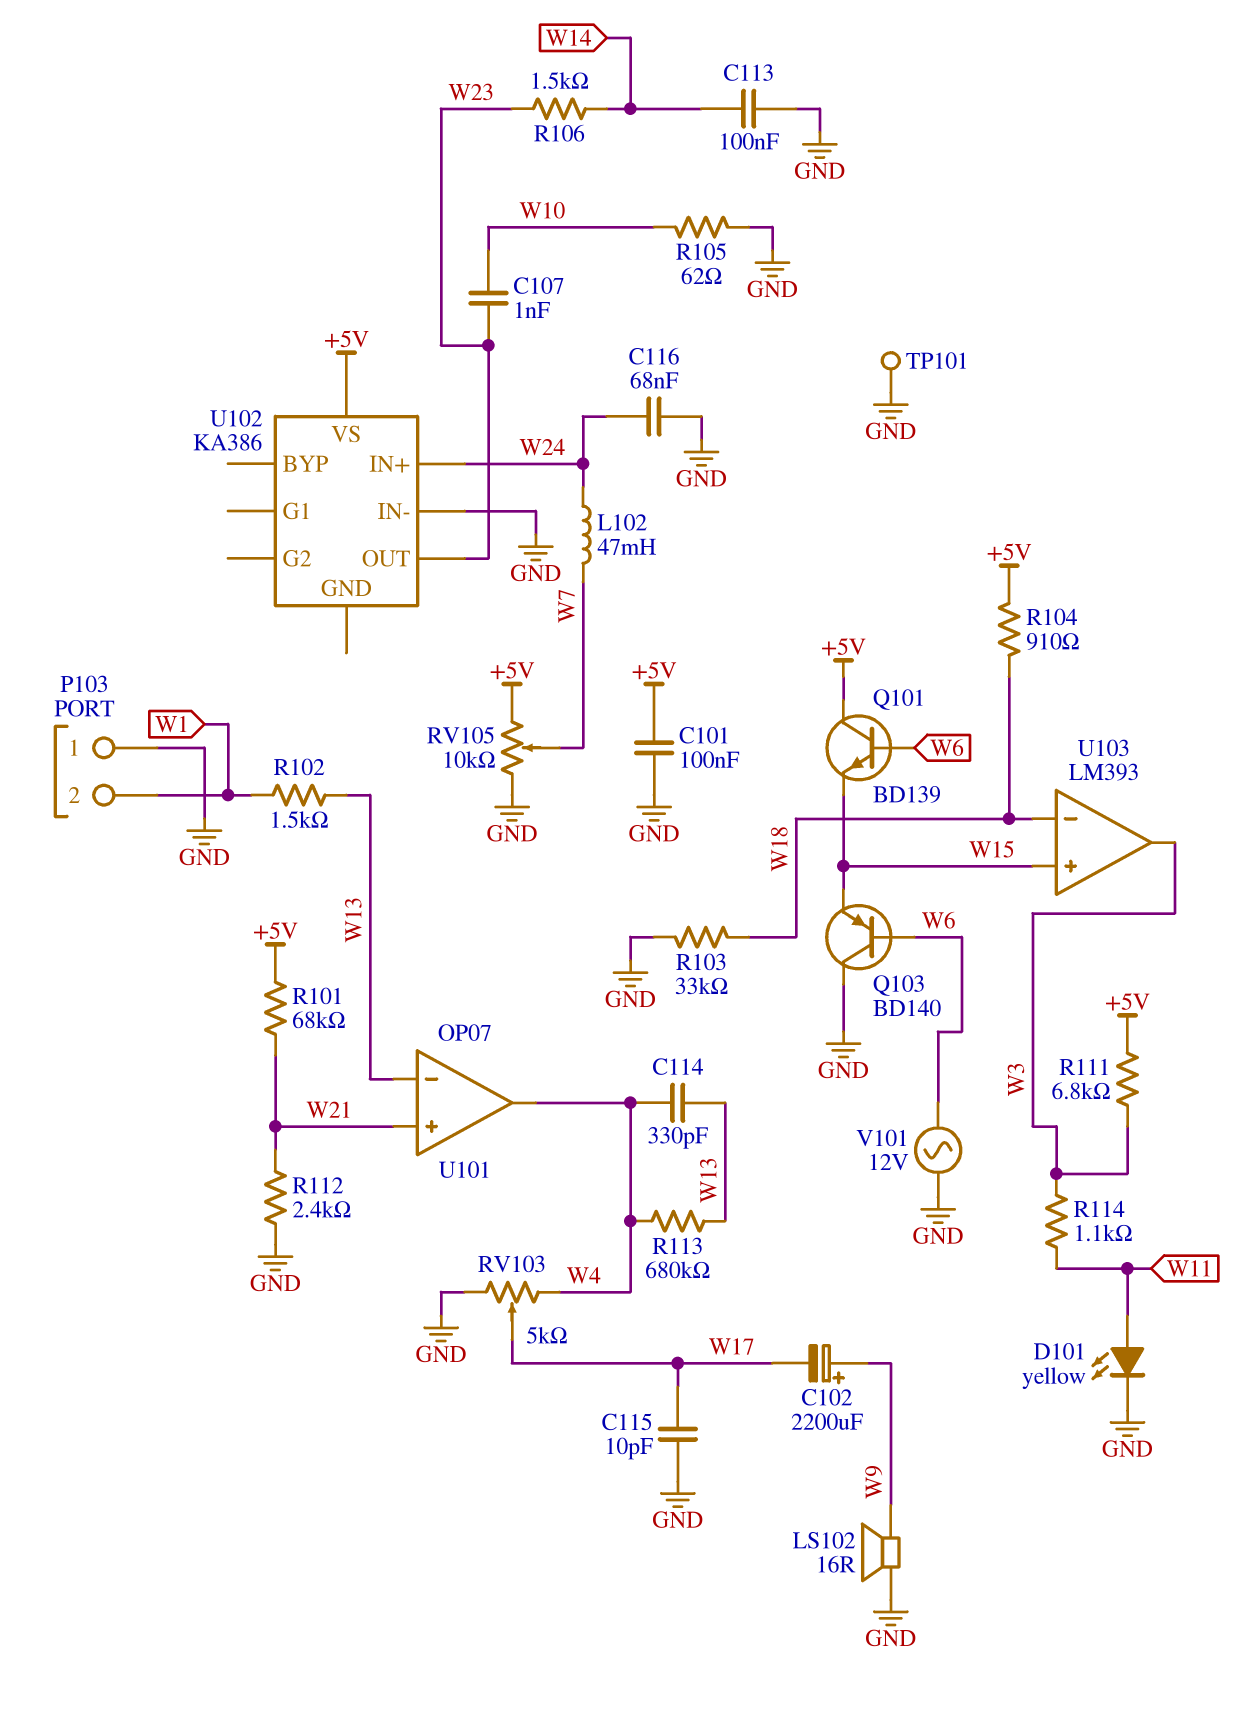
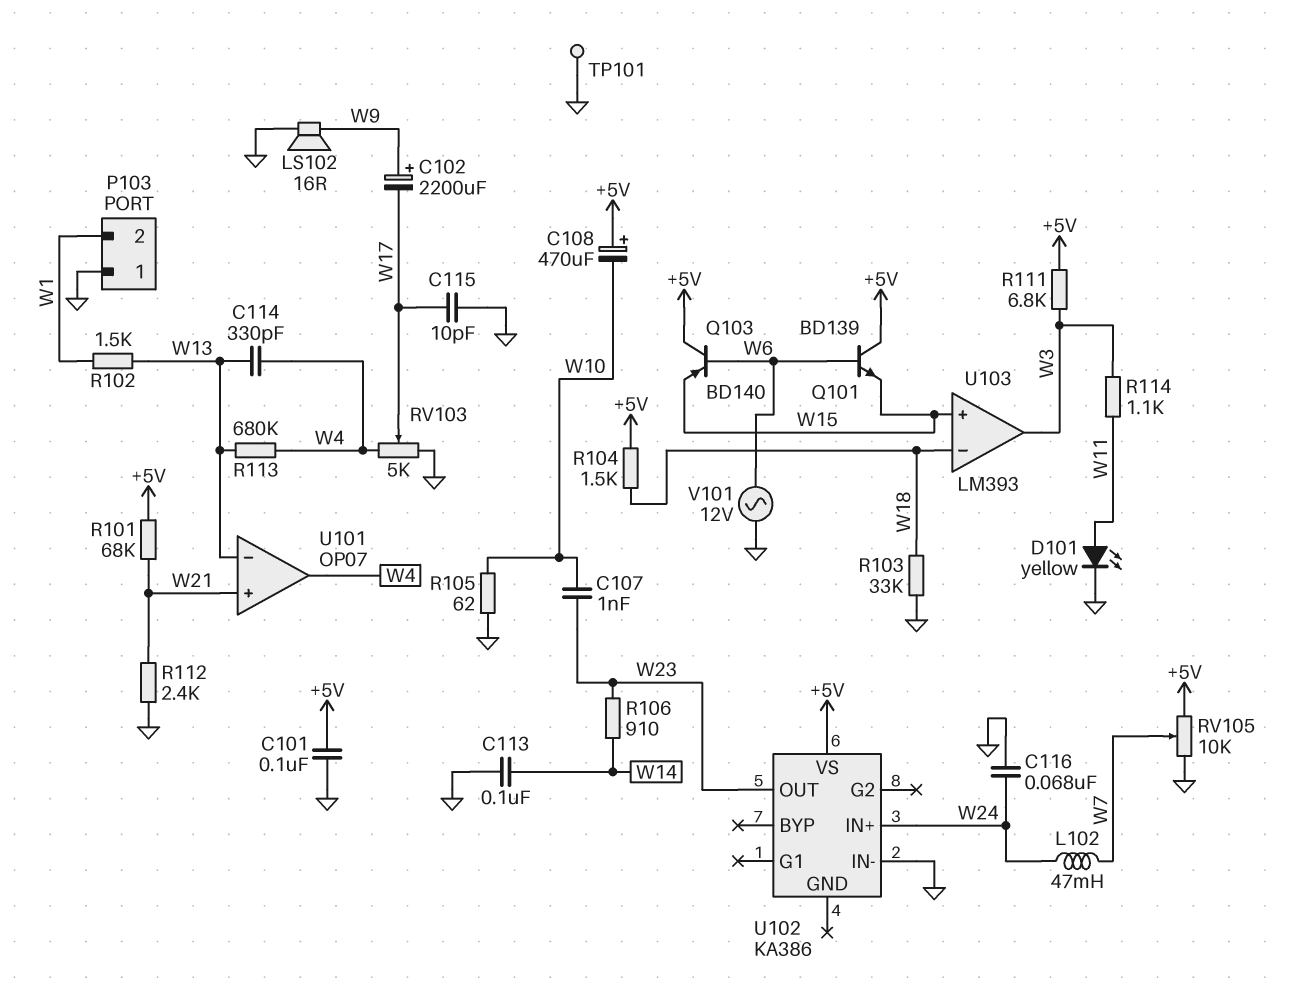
C108: none -> 470uF (plus +5V, minus W10)
Q103: PNP BD140 (B W6, C GND, E W15) -> PNP BD140 (B W6, C +5V, E W15)
R104: 910 (+5V, W18) -> 1.5k (+5V, W18)
R106: 1.5k (W14, W23) -> 910 (W14, W23)

